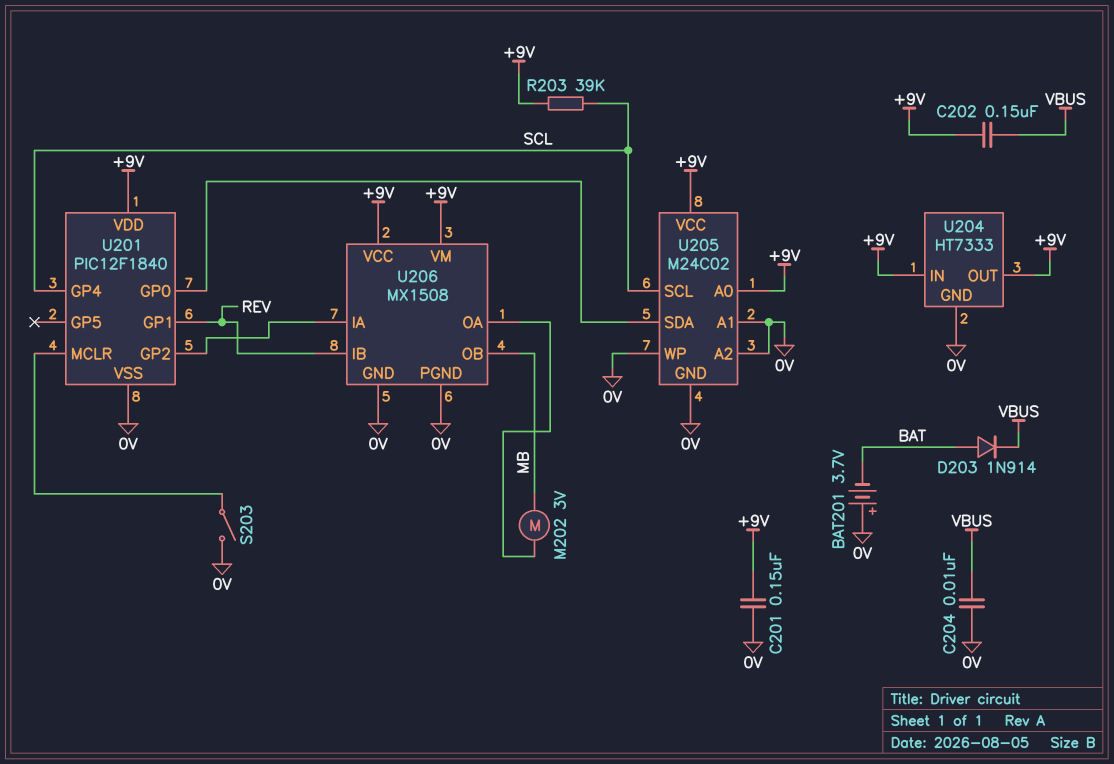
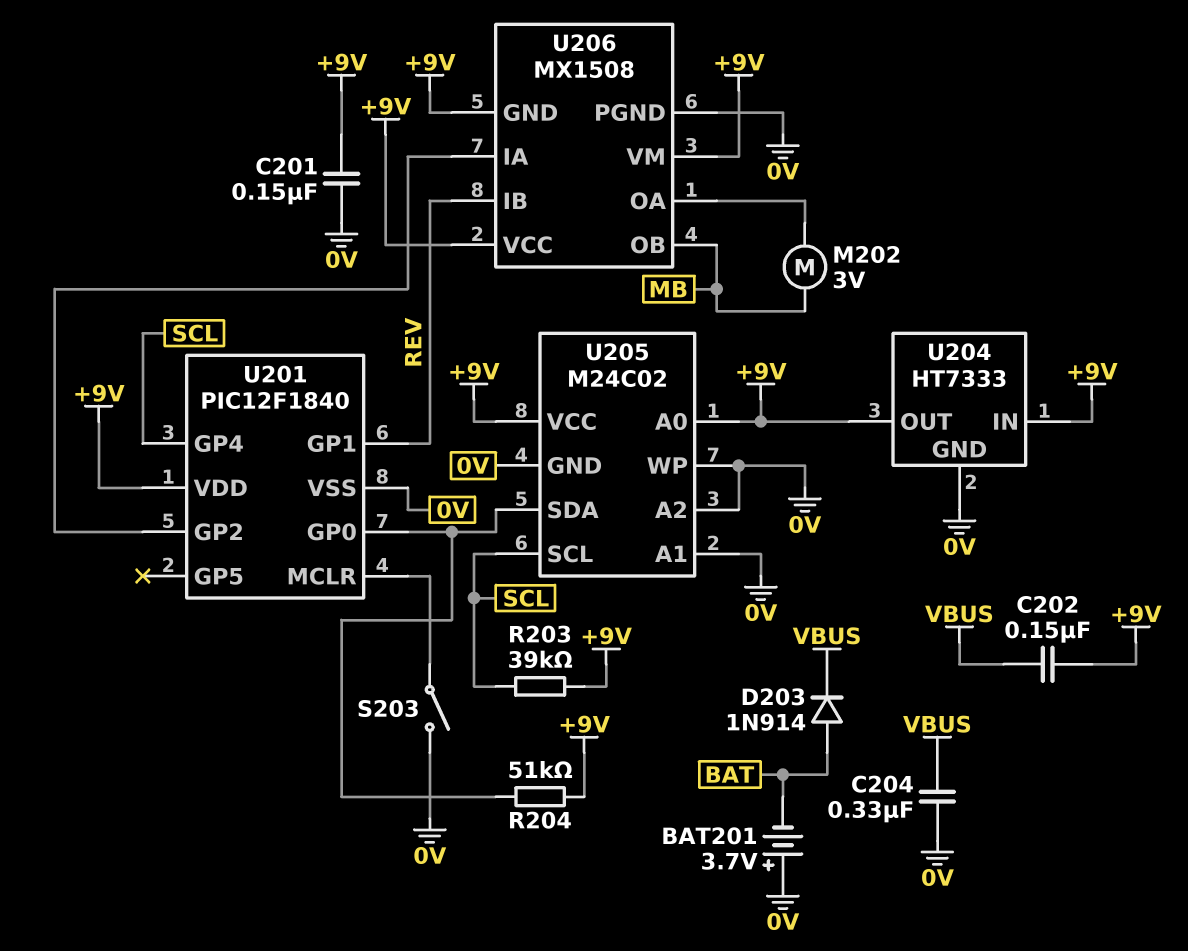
C204: 10nF (0V, VBUS) -> 330nF (0V, VBUS)
R204: none -> 51k (+9V, U201/GP0)
U206 pin GND: 0V -> +9V

